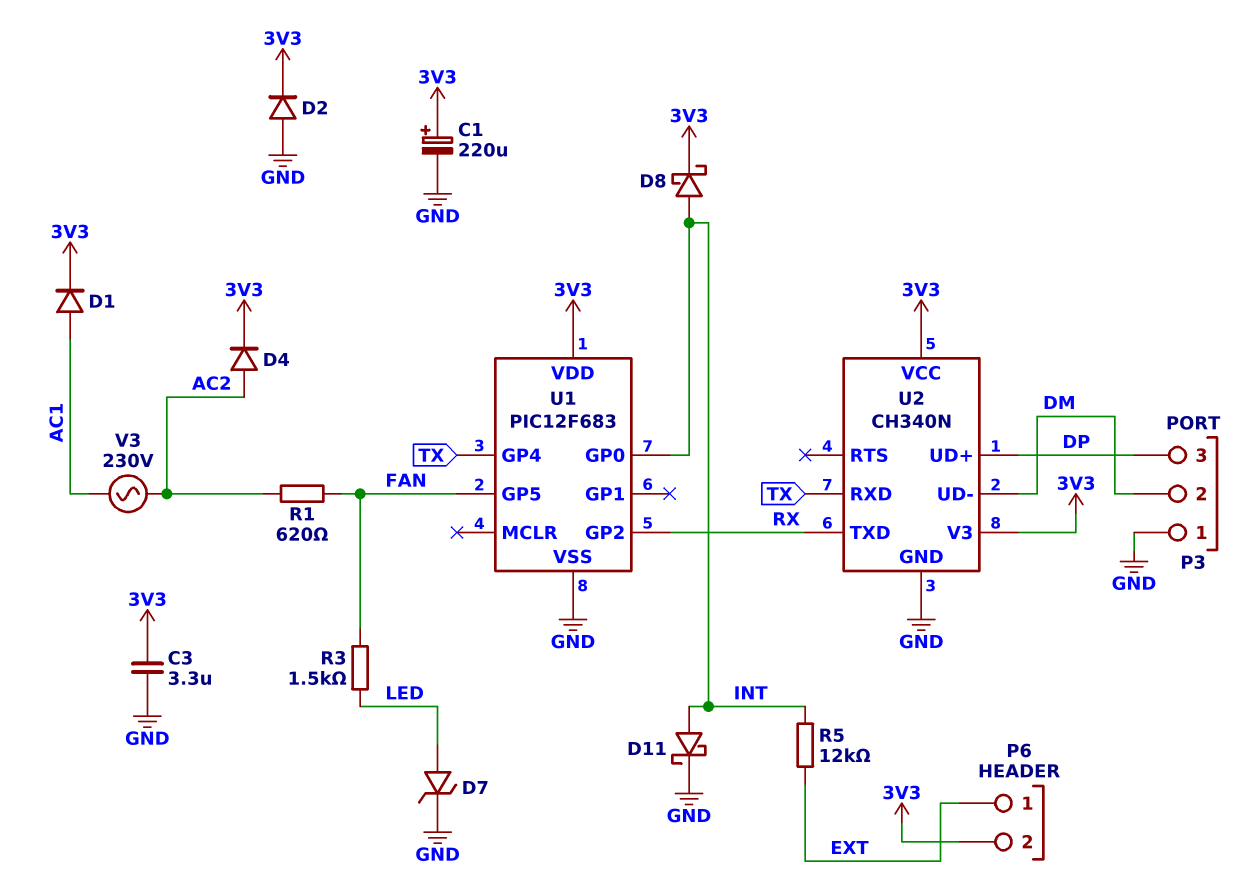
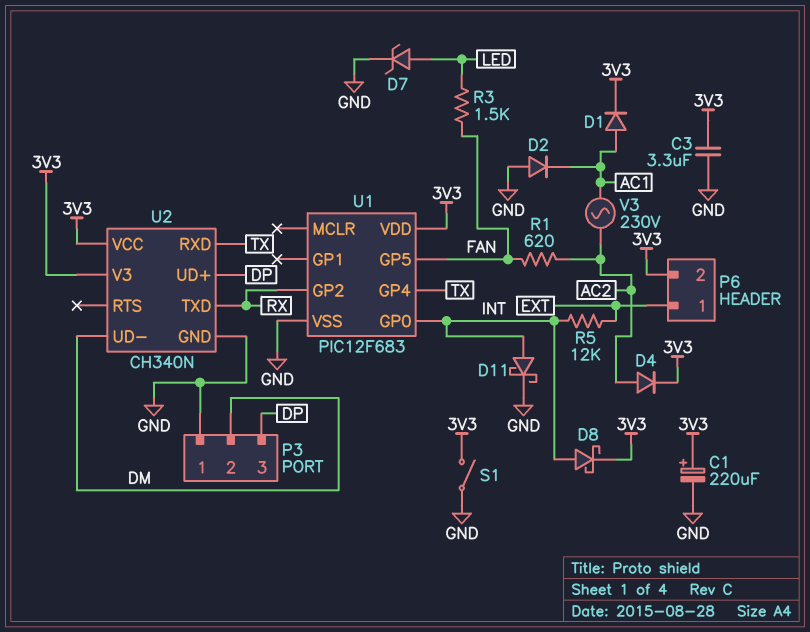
D2: diode (A GND, K 3V3) -> diode (A GND, K AC1)
S1: none -> switch (3V3, GND)

